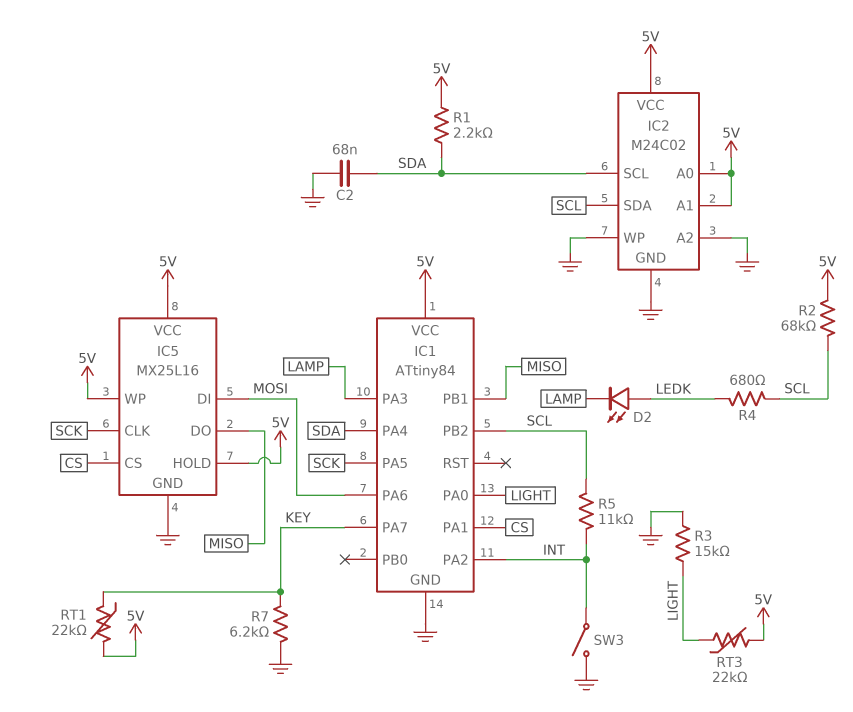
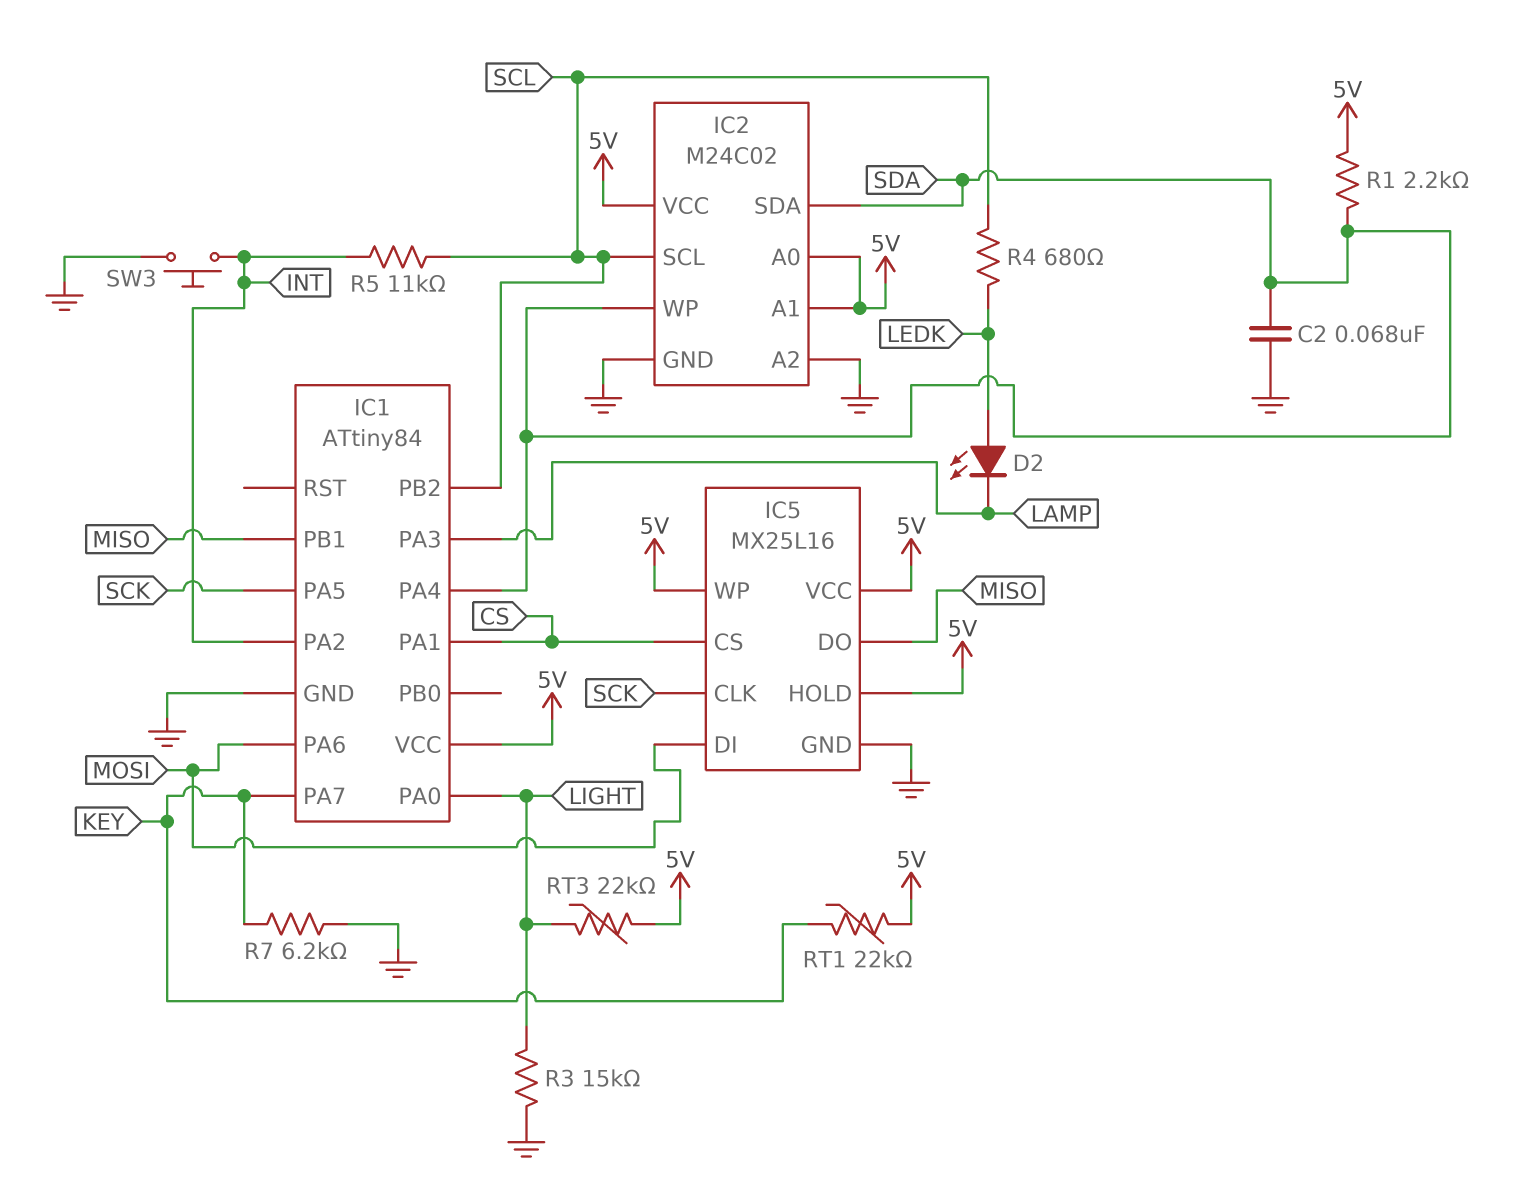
IC2 pin SCL: SDA -> SCL
IC2 pin SDA: SCL -> SDA
IC2 pin WP: GND -> SDA
R2: 68k (5V, SCL) -> none
SW3: switch (GND, INT) -> button (GND, INT)

